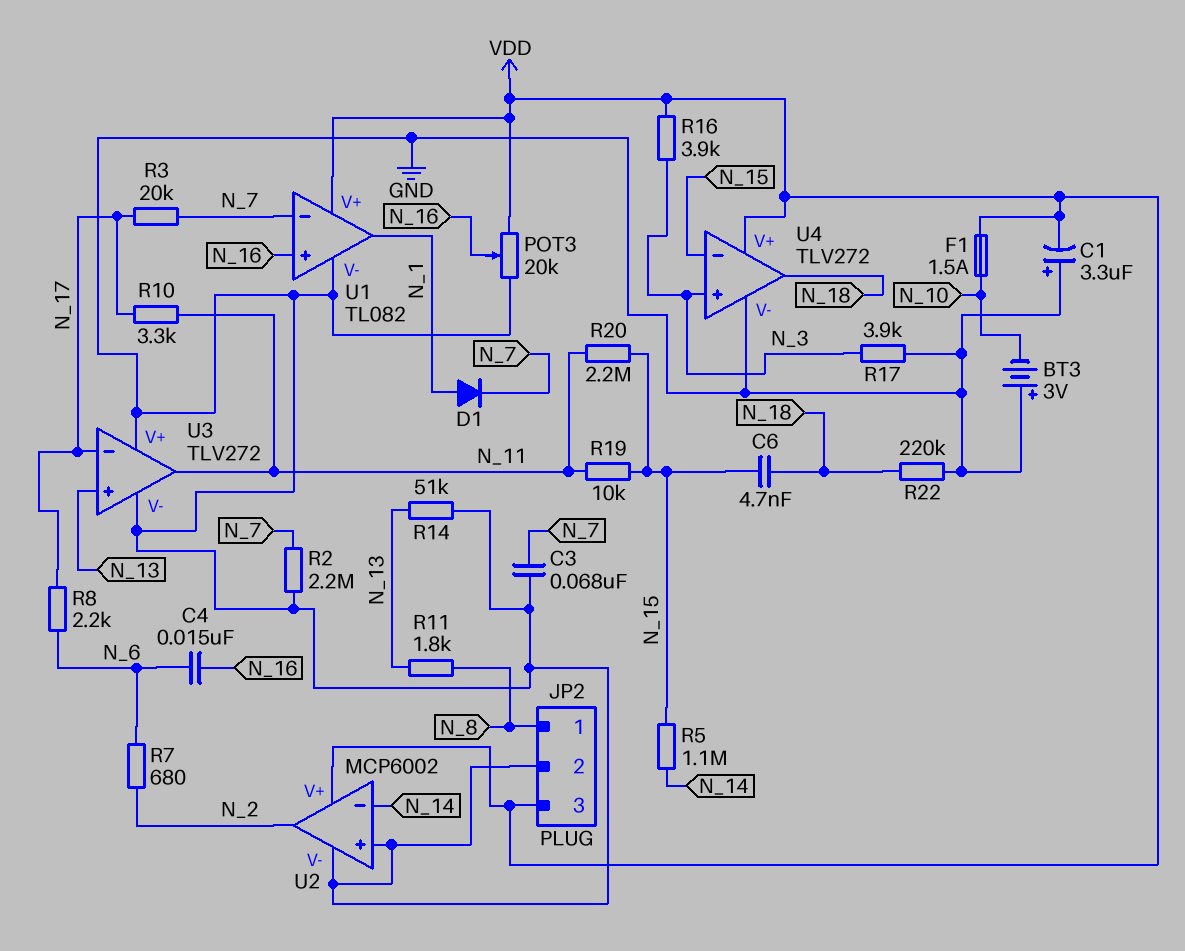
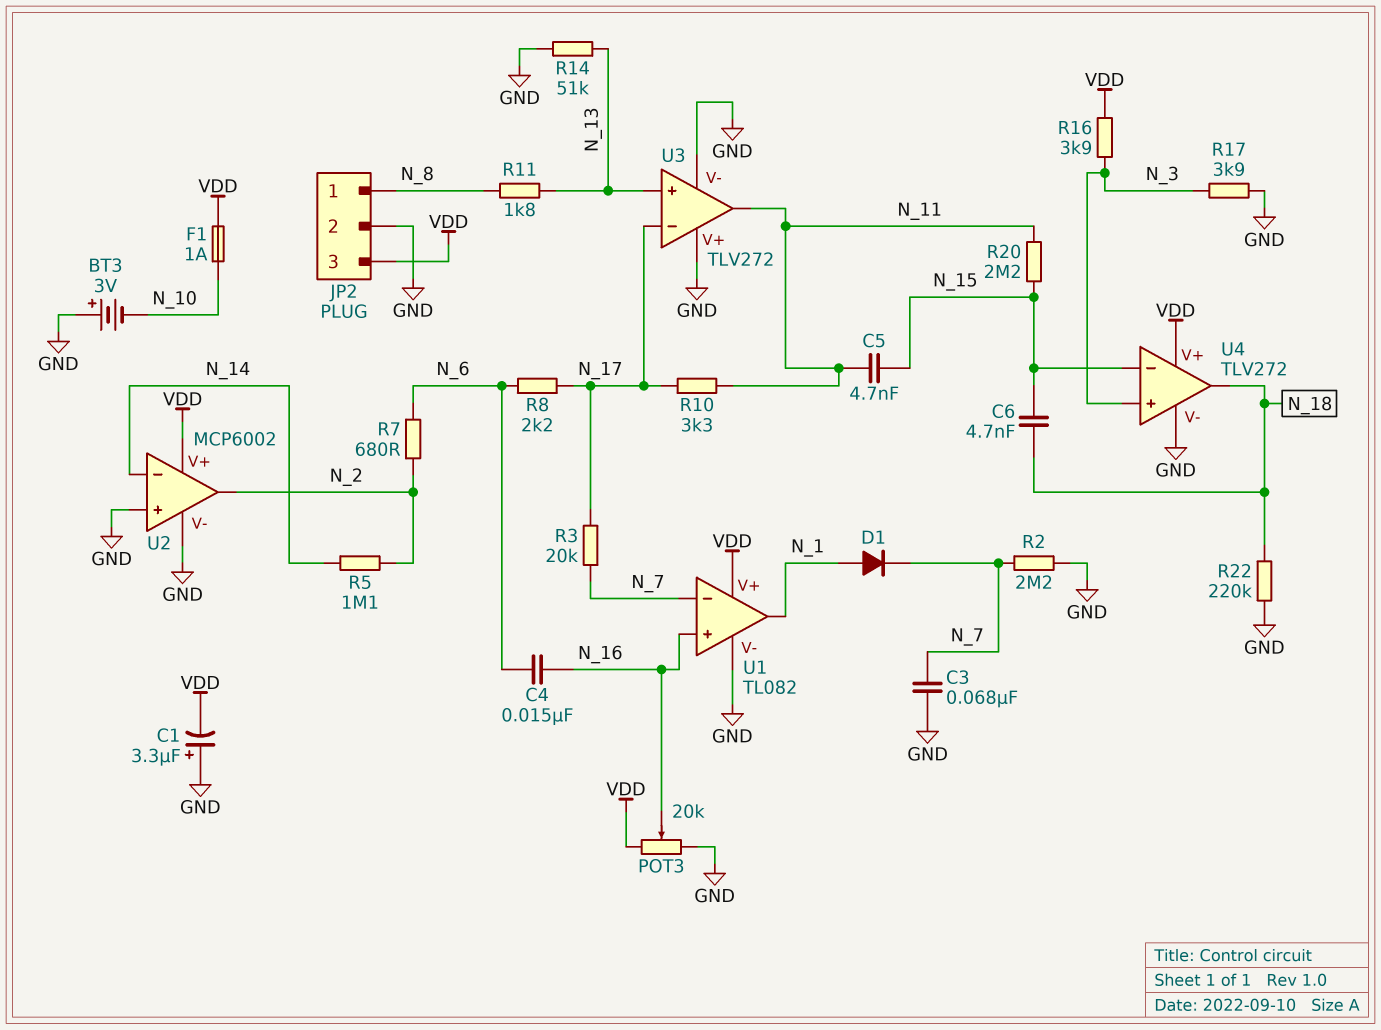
C5: none -> 4.7nF (N_11, N_15)
F1: 1.5A (N_10, VDD) -> 1A (N_10, VDD)
R5: 1.1M (N_14, N_15) -> 1.1M (N_2, N_14)
R19: 10k (N_11, N_15) -> none

